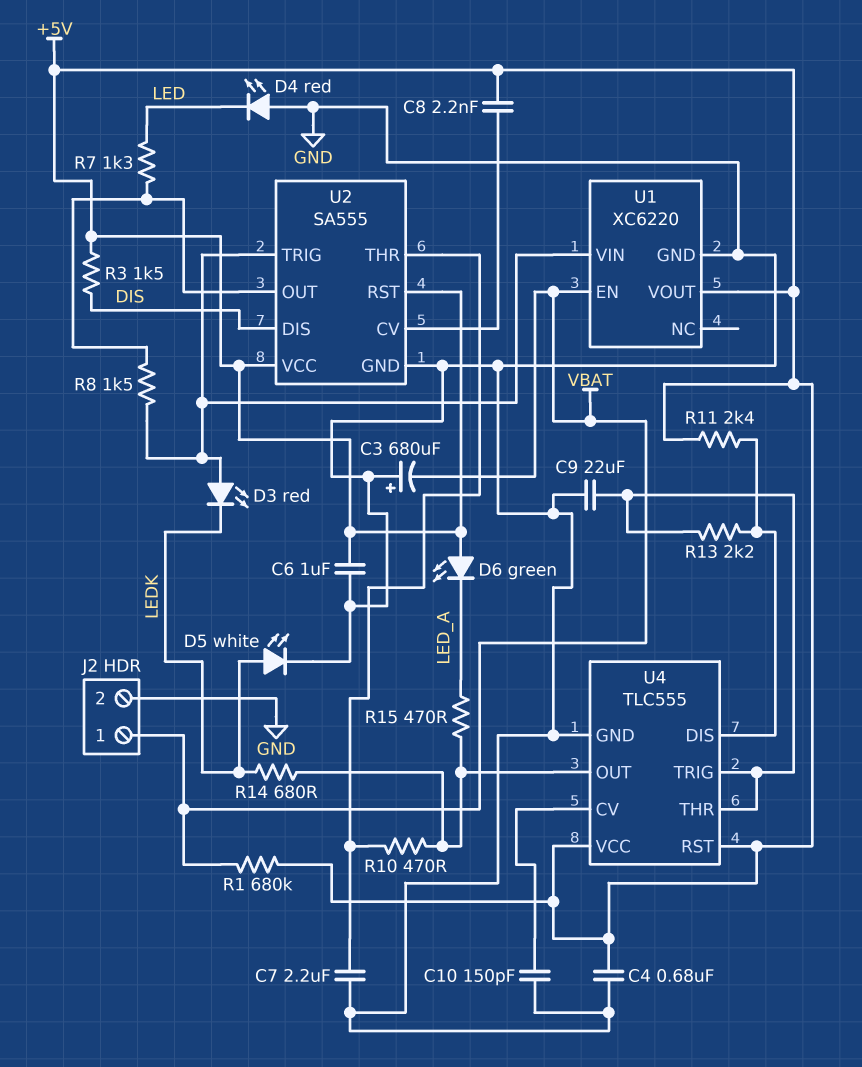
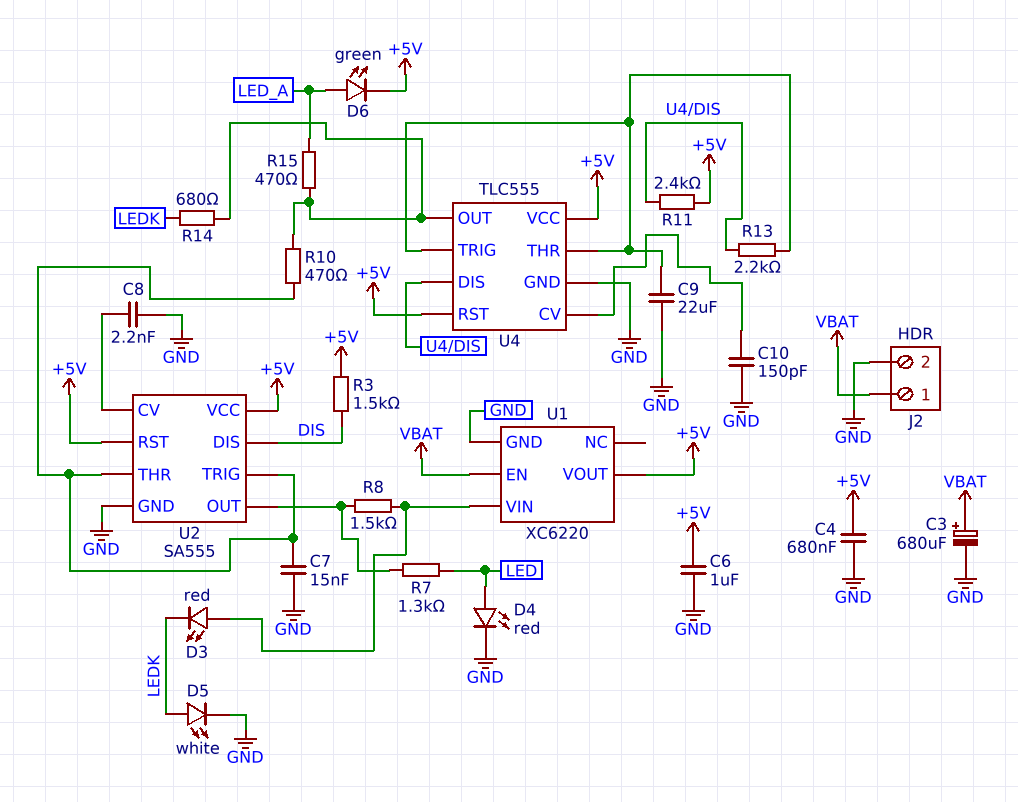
C3: 680uF (plus GND, minus VBAT) -> 680uF (plus VBAT, minus GND)
C7: 2.2uF (GND, U2/THR) -> 15nF (GND, U2/THR)
C8: 2.2nF (+5V, U2/CV) -> 2.2nF (GND, U2/CV)
D4: LED red (A GND, K LED) -> LED red (A LED, K GND)
D6: LED green (A +5V, K LED_A) -> LED green (A LED_A, K +5V)
R1: 680k (+5V, VBAT) -> none
U2 pin TRIG: U1/VIN -> U2/THR

